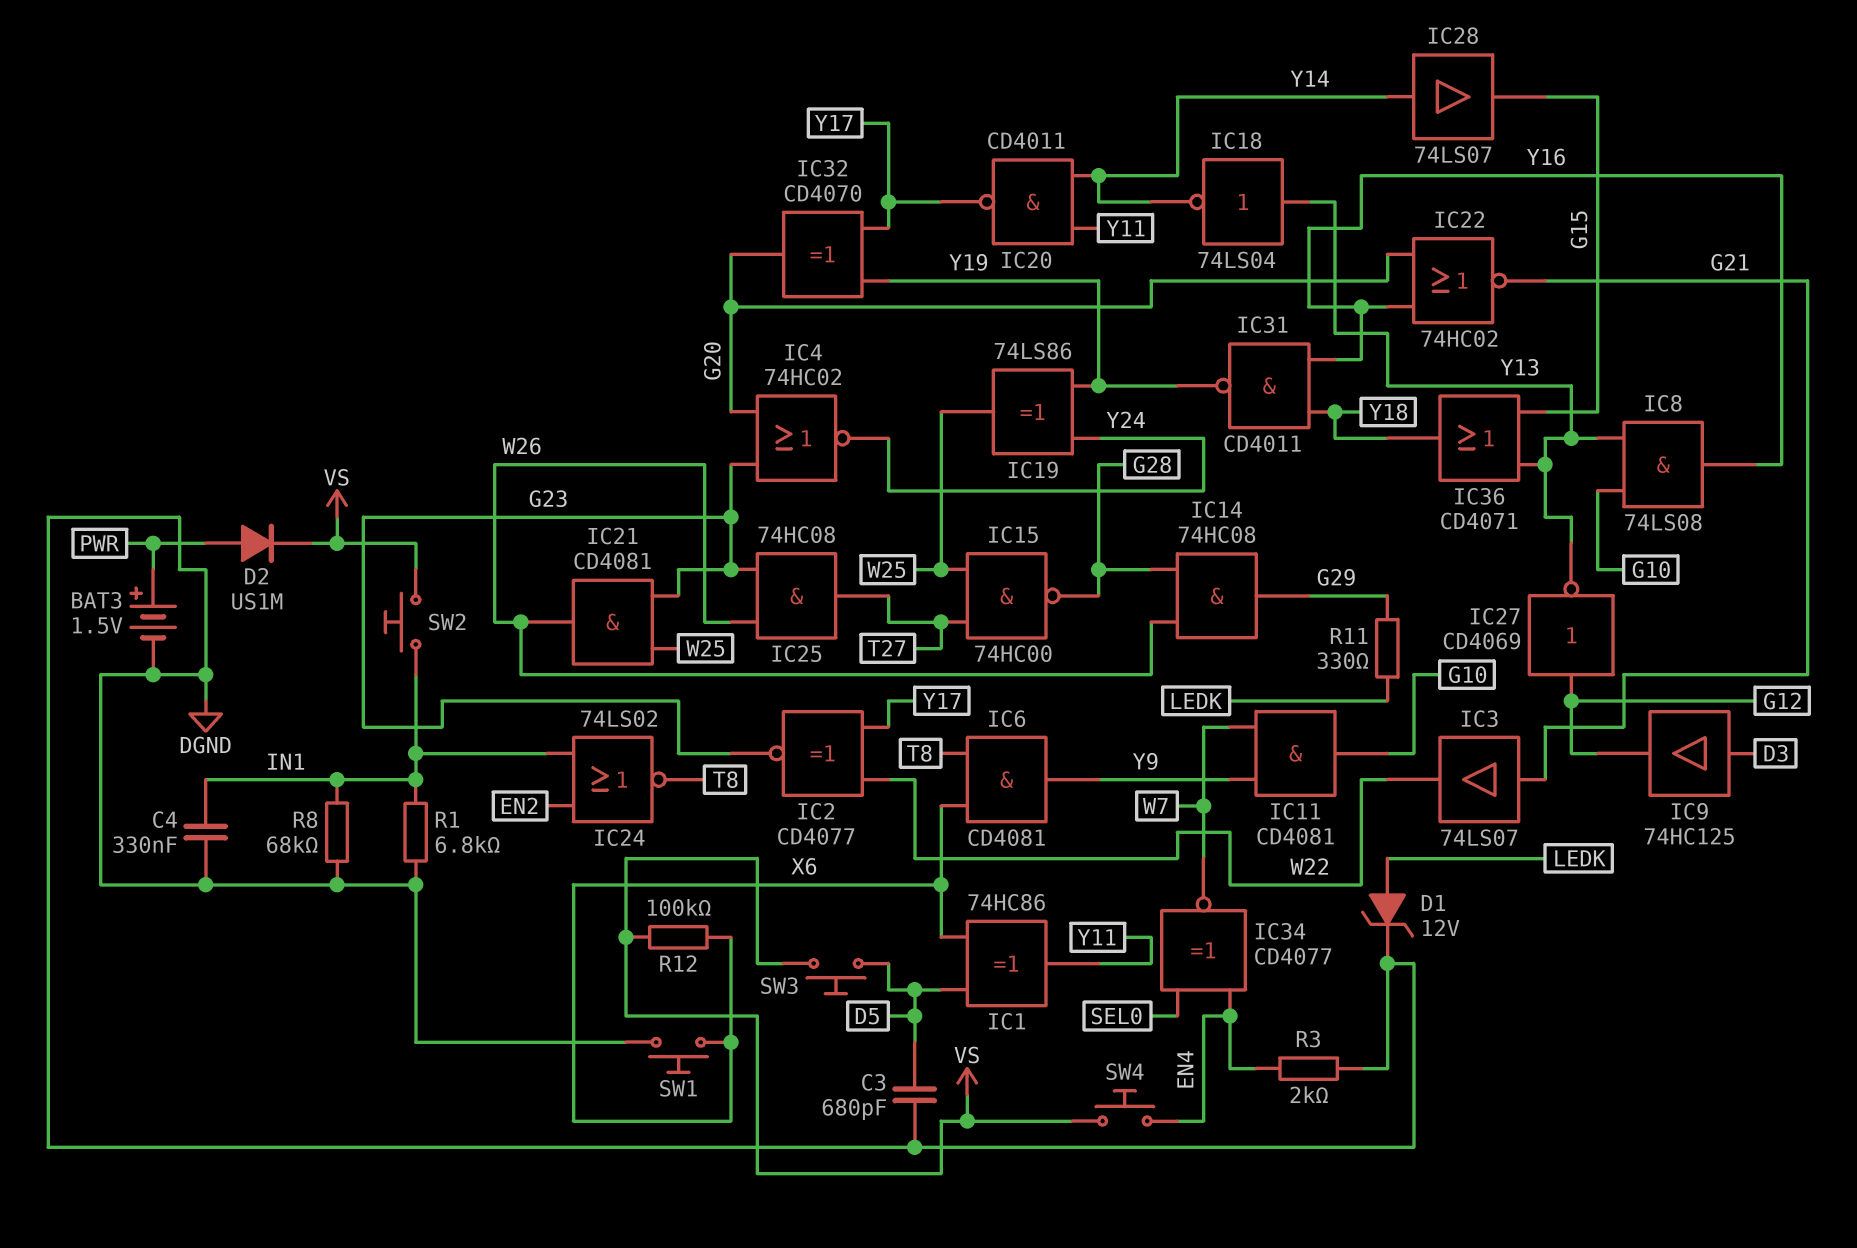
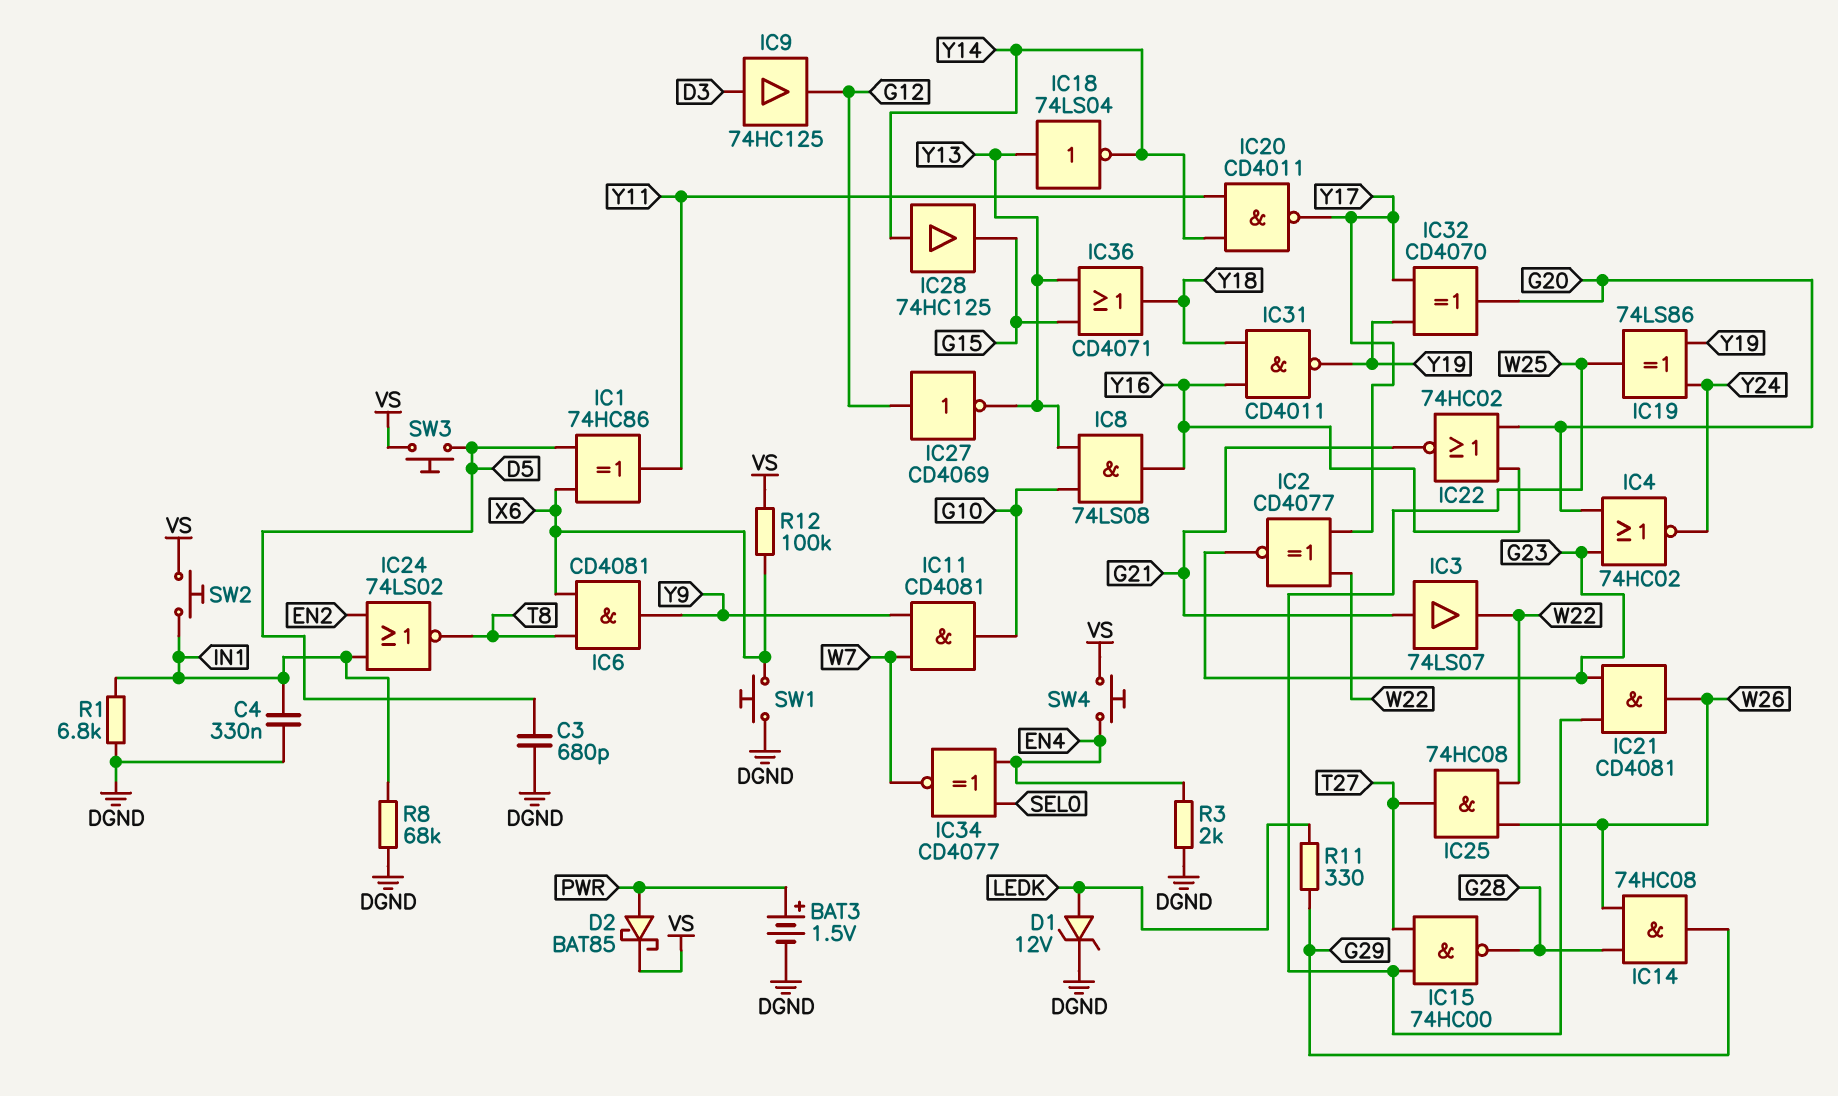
D2: diode US1M (A PWR, K VS) -> schottky BAT85 (A PWR, K VS)
IC25: AND 74HC08 (in G23, in W26, out T27) -> AND 74HC08 (in W22, in W26, out T27)
IC28: buffer 74LS07 (in Y14, out G15) -> buffer 74HC125 (in Y14, out G15)

